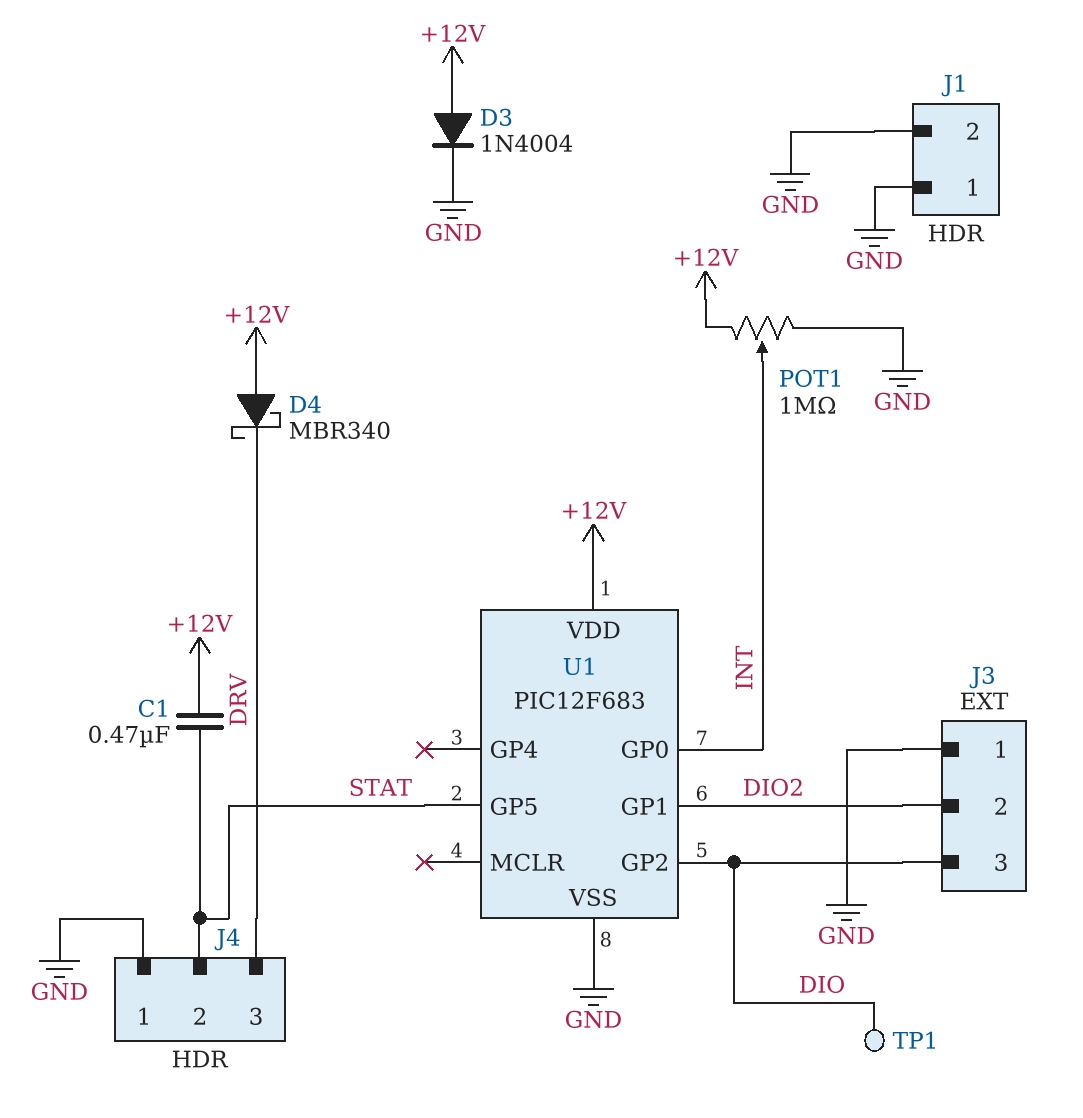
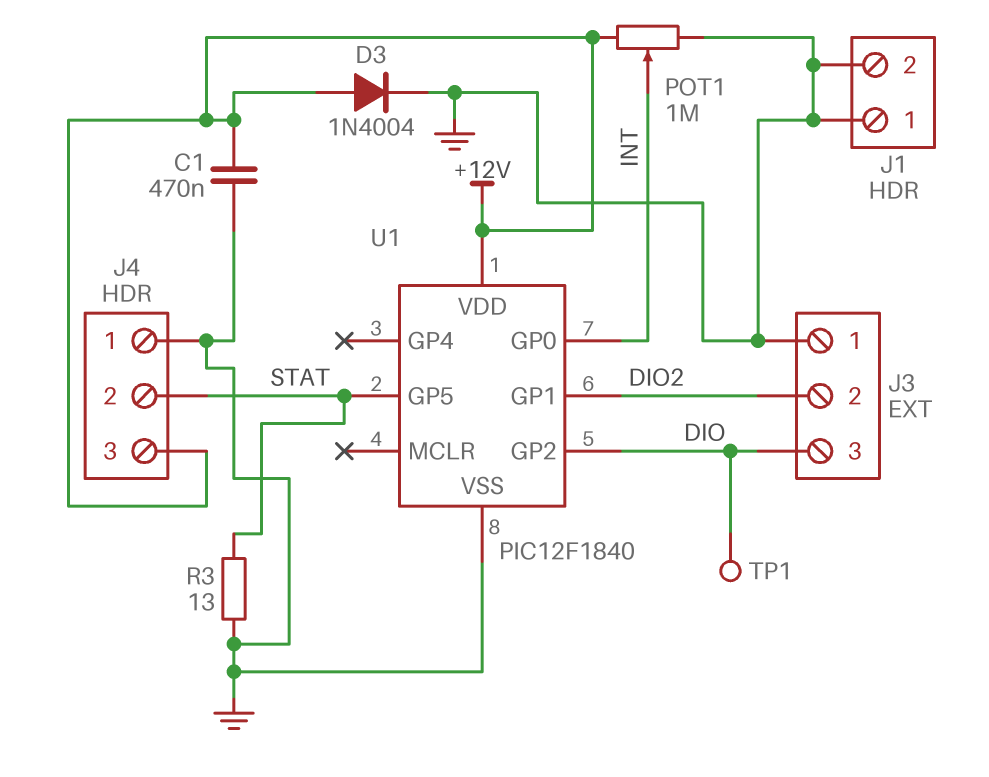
C1: 470nF (+12V, STAT) -> 470nF (+12V, GND)
D4: schottky MBR340 (A +12V, K DRV) -> none
J4 pin 3: DRV -> +12V
R3: none -> 13 (GND, STAT)
U1: PIC12F683 -> PIC12F1840

